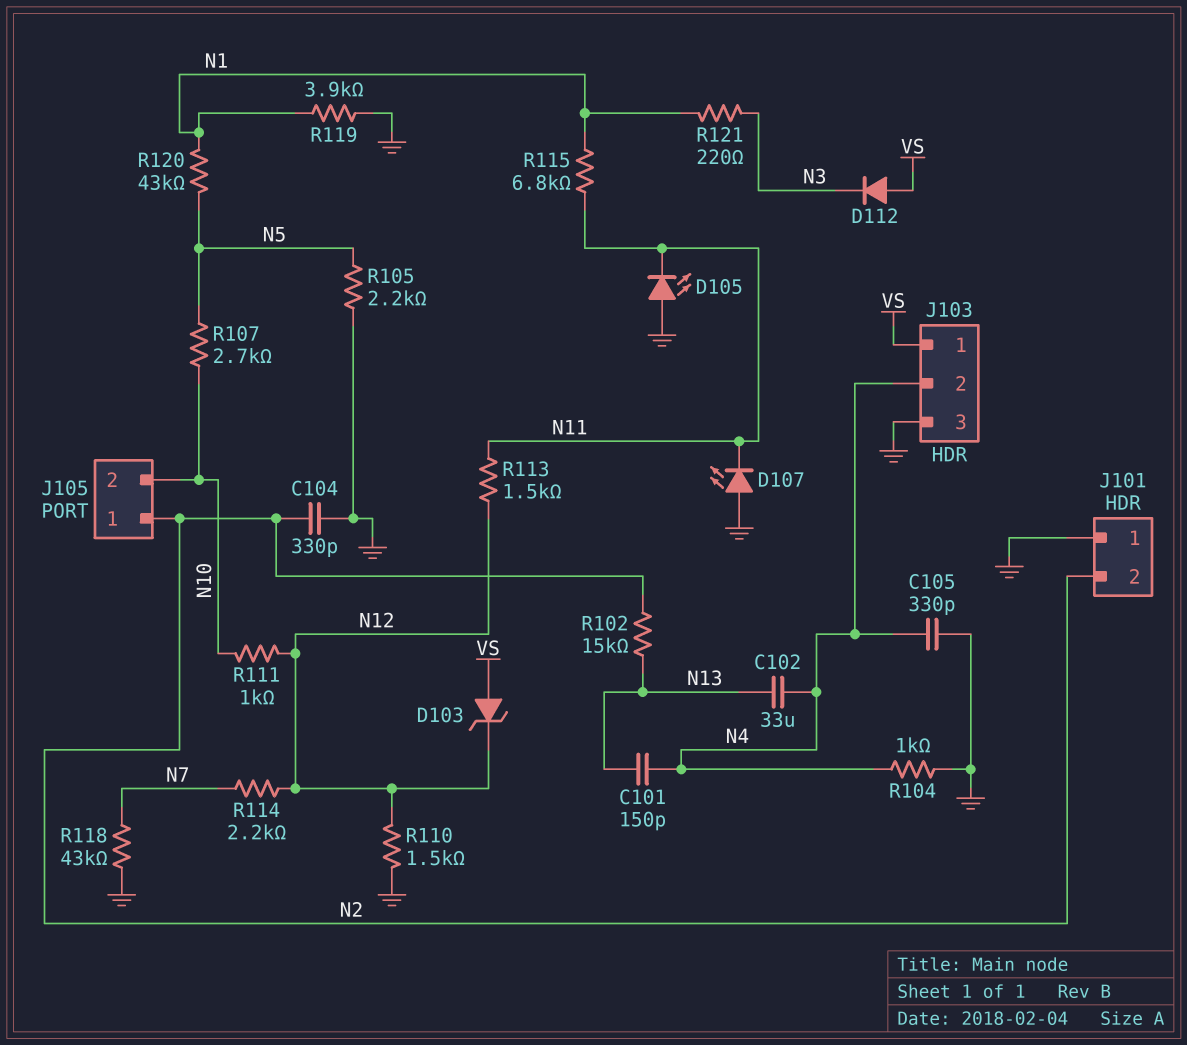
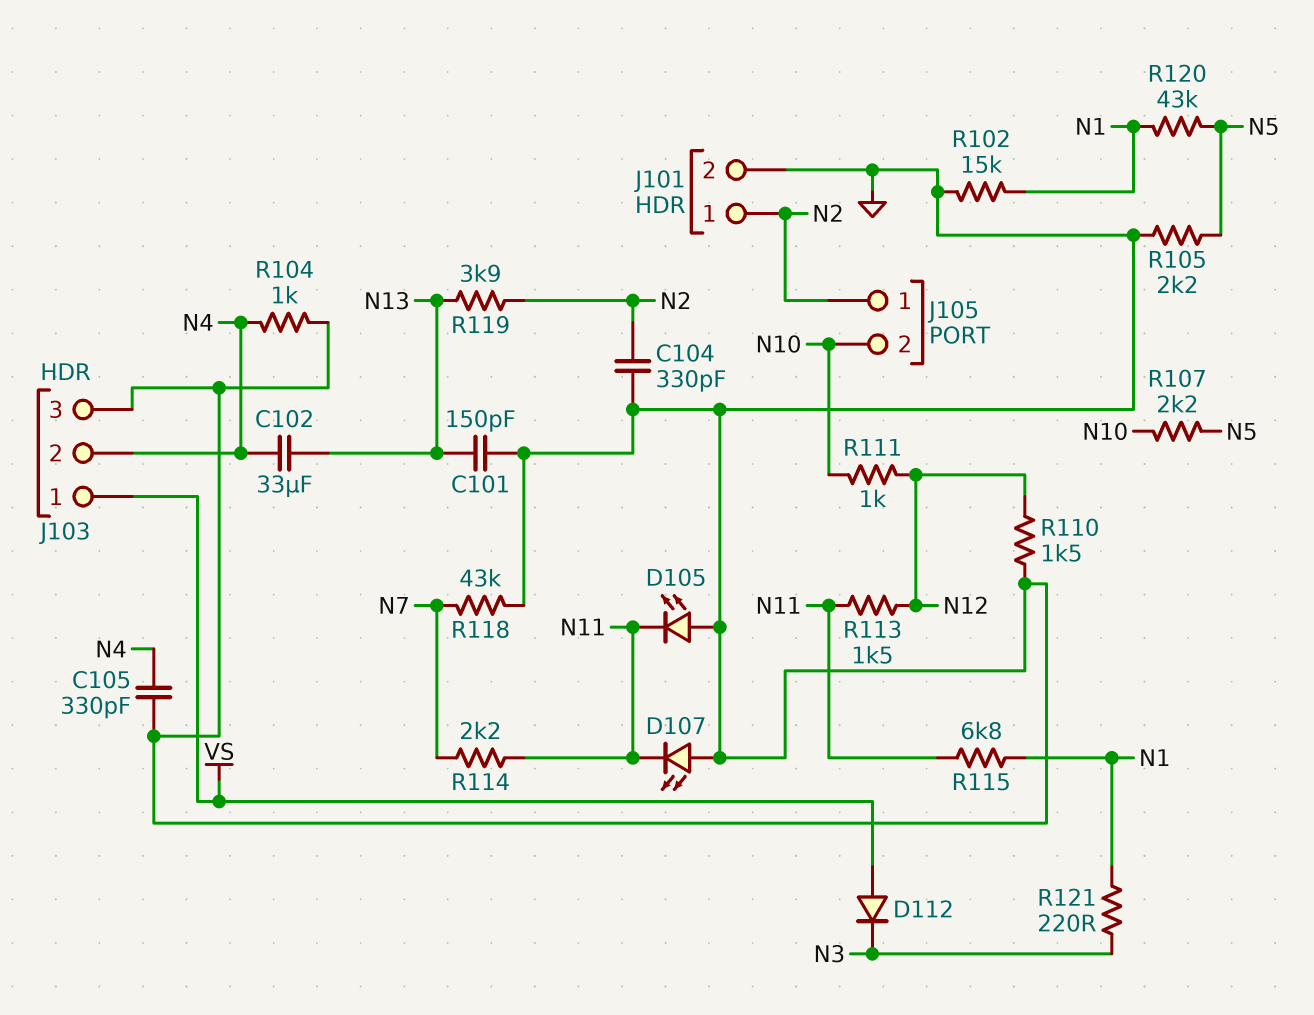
C101: 150pF (N4, N13) -> 150pF (GND, N13)
D103: zener (A VS, K N12) -> none
J101 pin 1: GND -> N2
J101 pin 2: N2 -> GND
R102: 15k (N2, N13) -> 15k (GND, N1)
R107: 2.7k (N5, N10) -> 2.2k (N5, N10)
R114: 2.2k (N7, N12) -> 2.2k (N7, N11)
R119: 3.9k (GND, N1) -> 3.9k (N2, N13)

